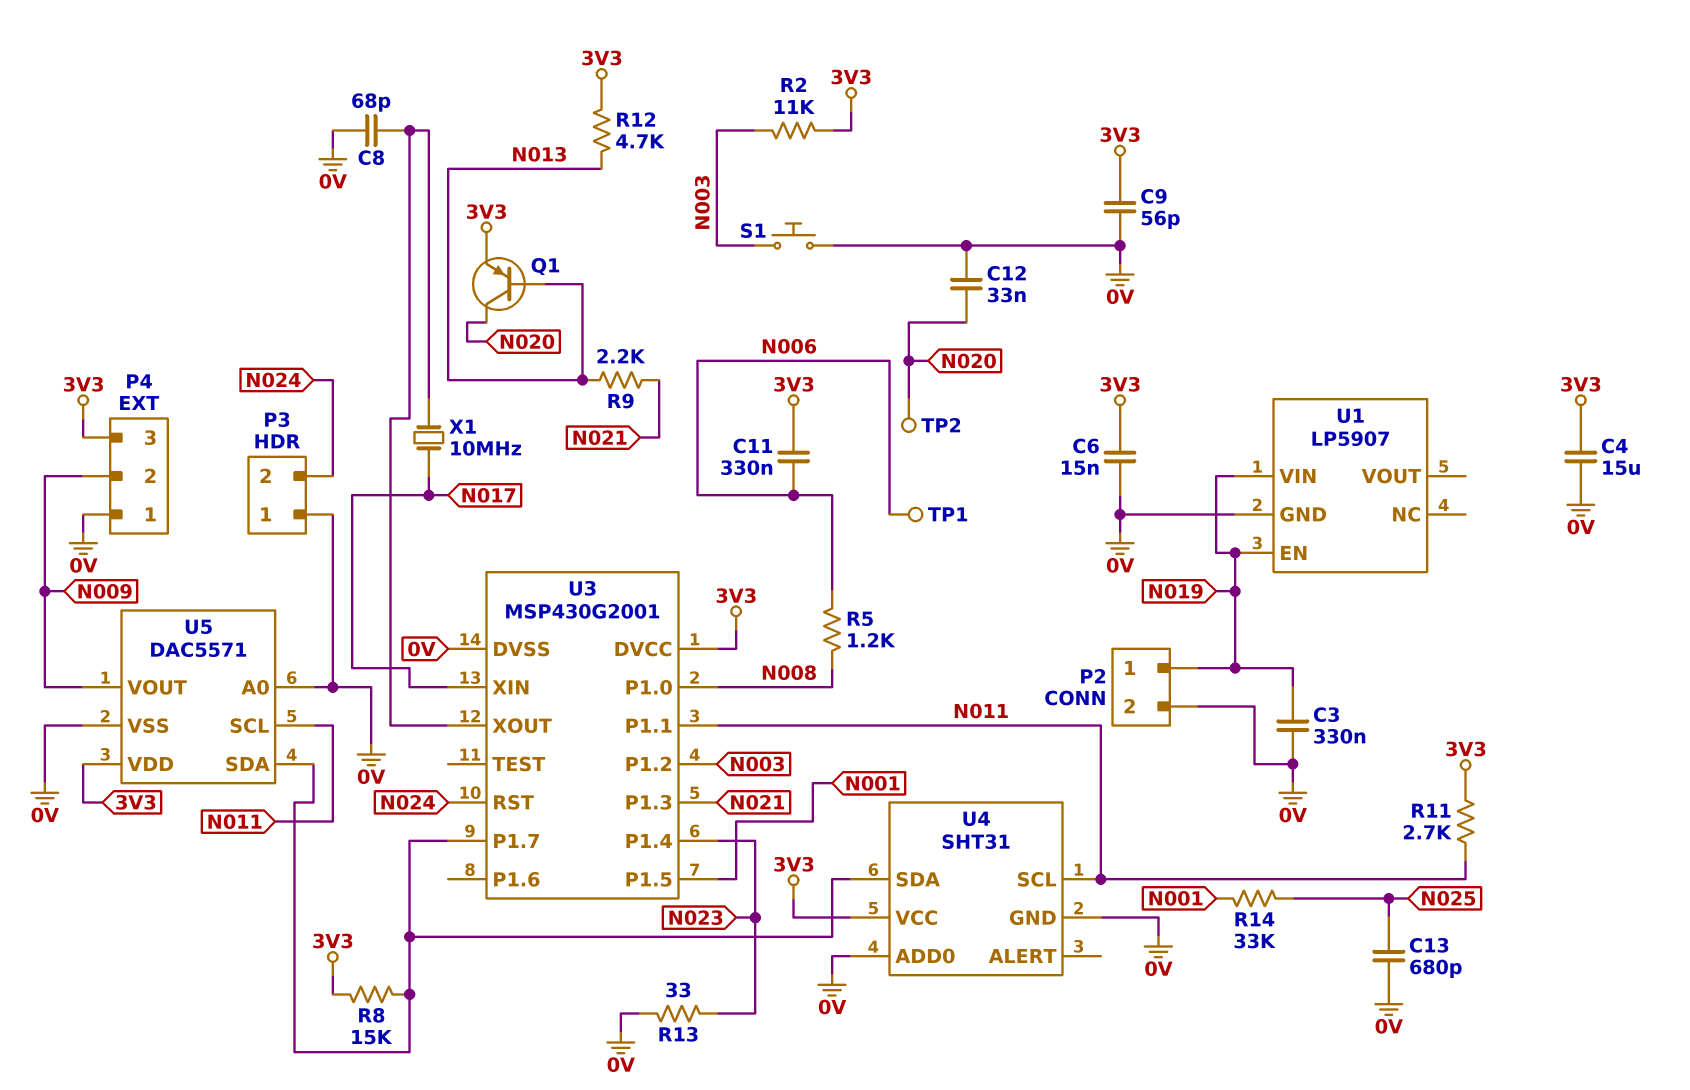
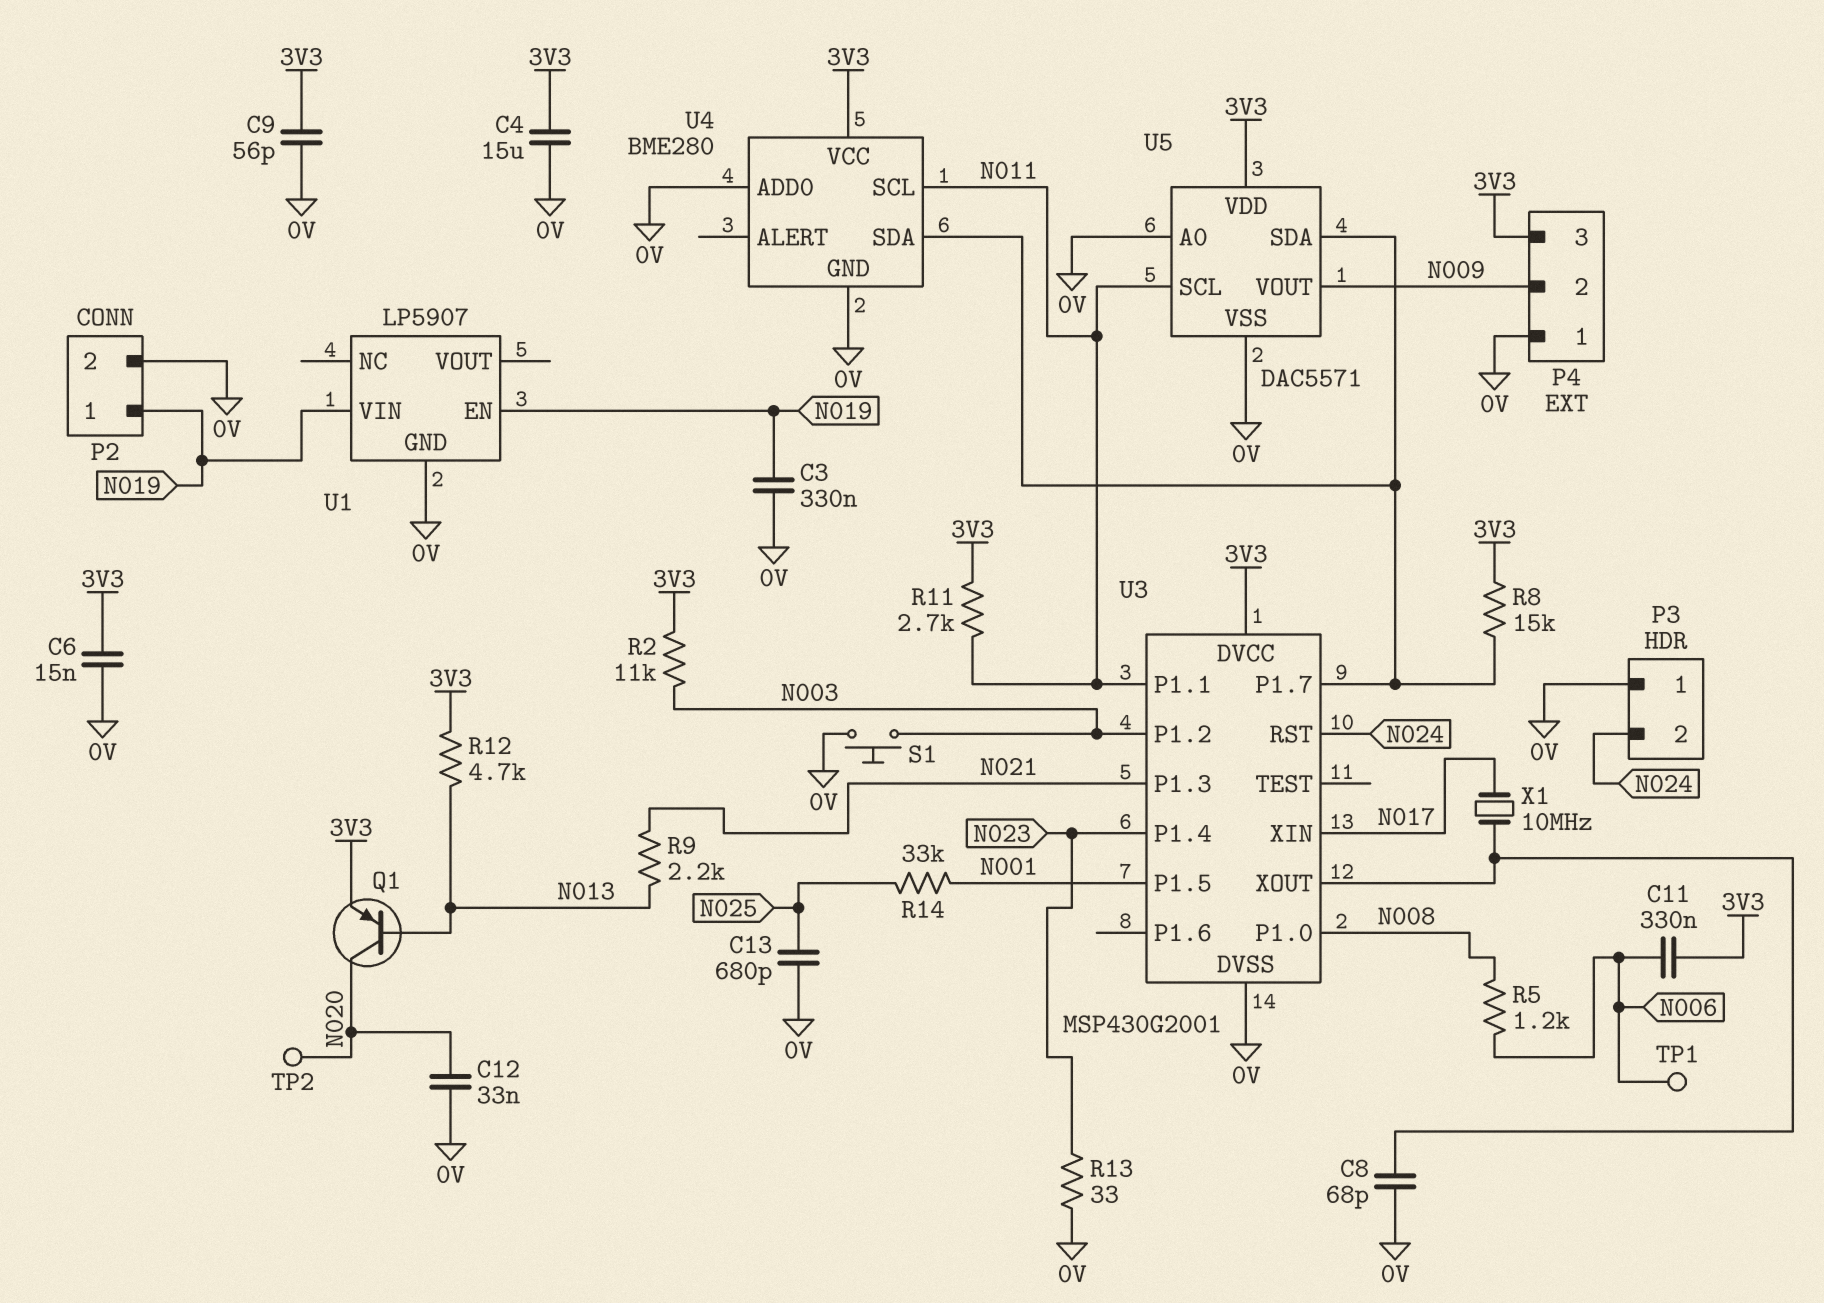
U4: SHT31 -> BME280

